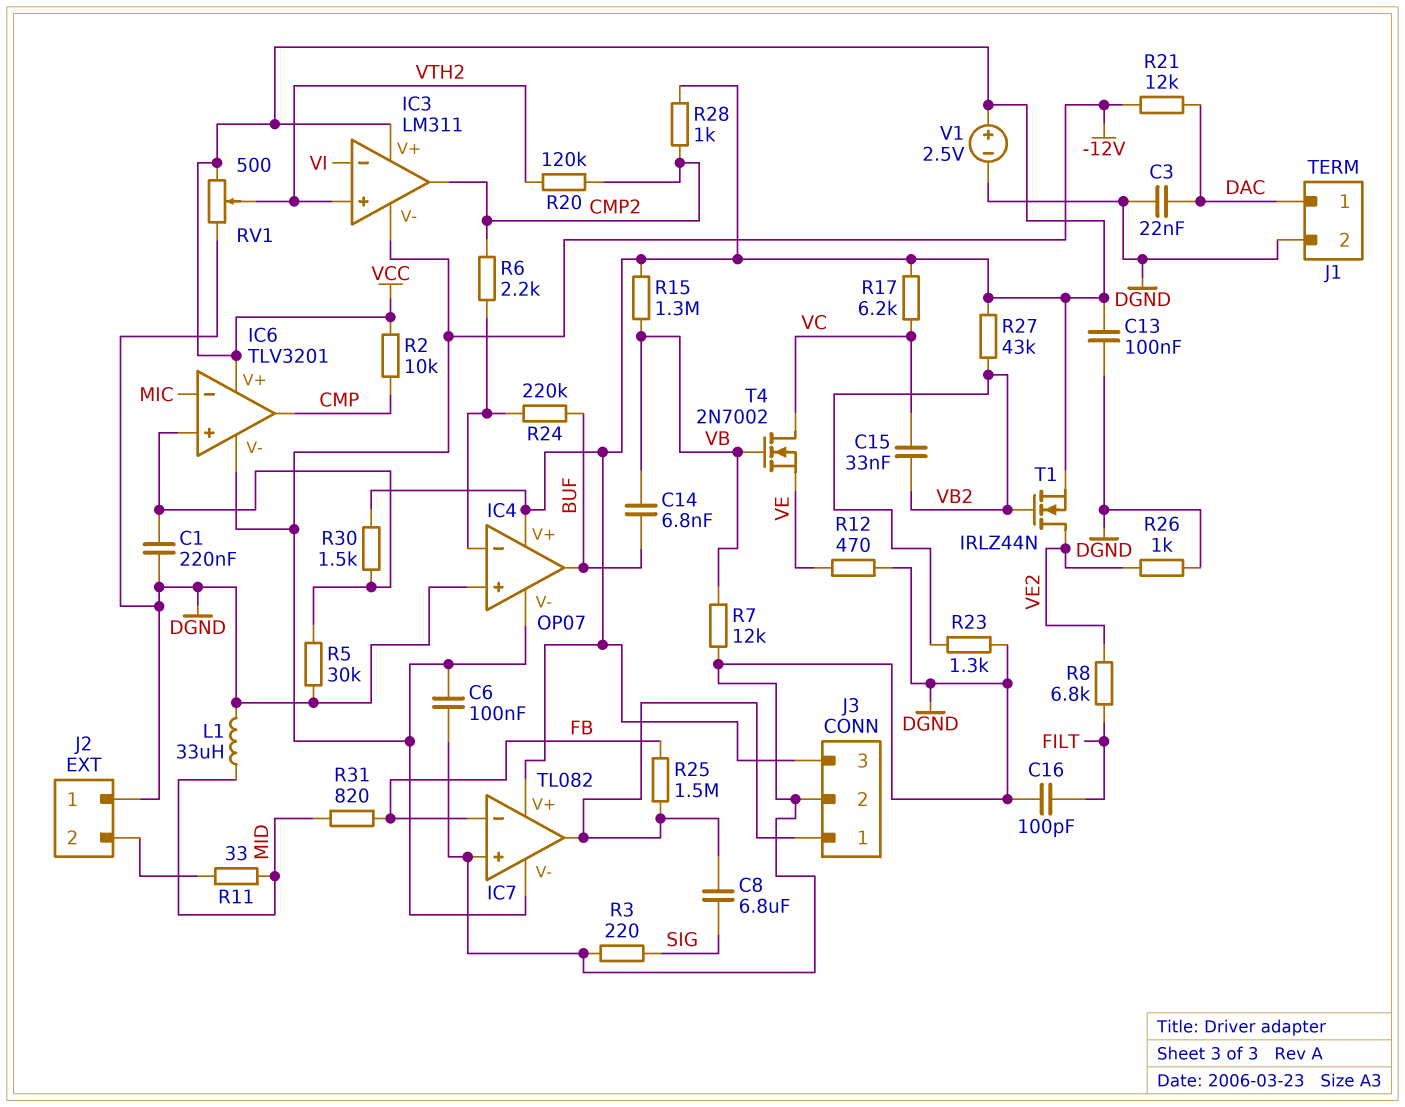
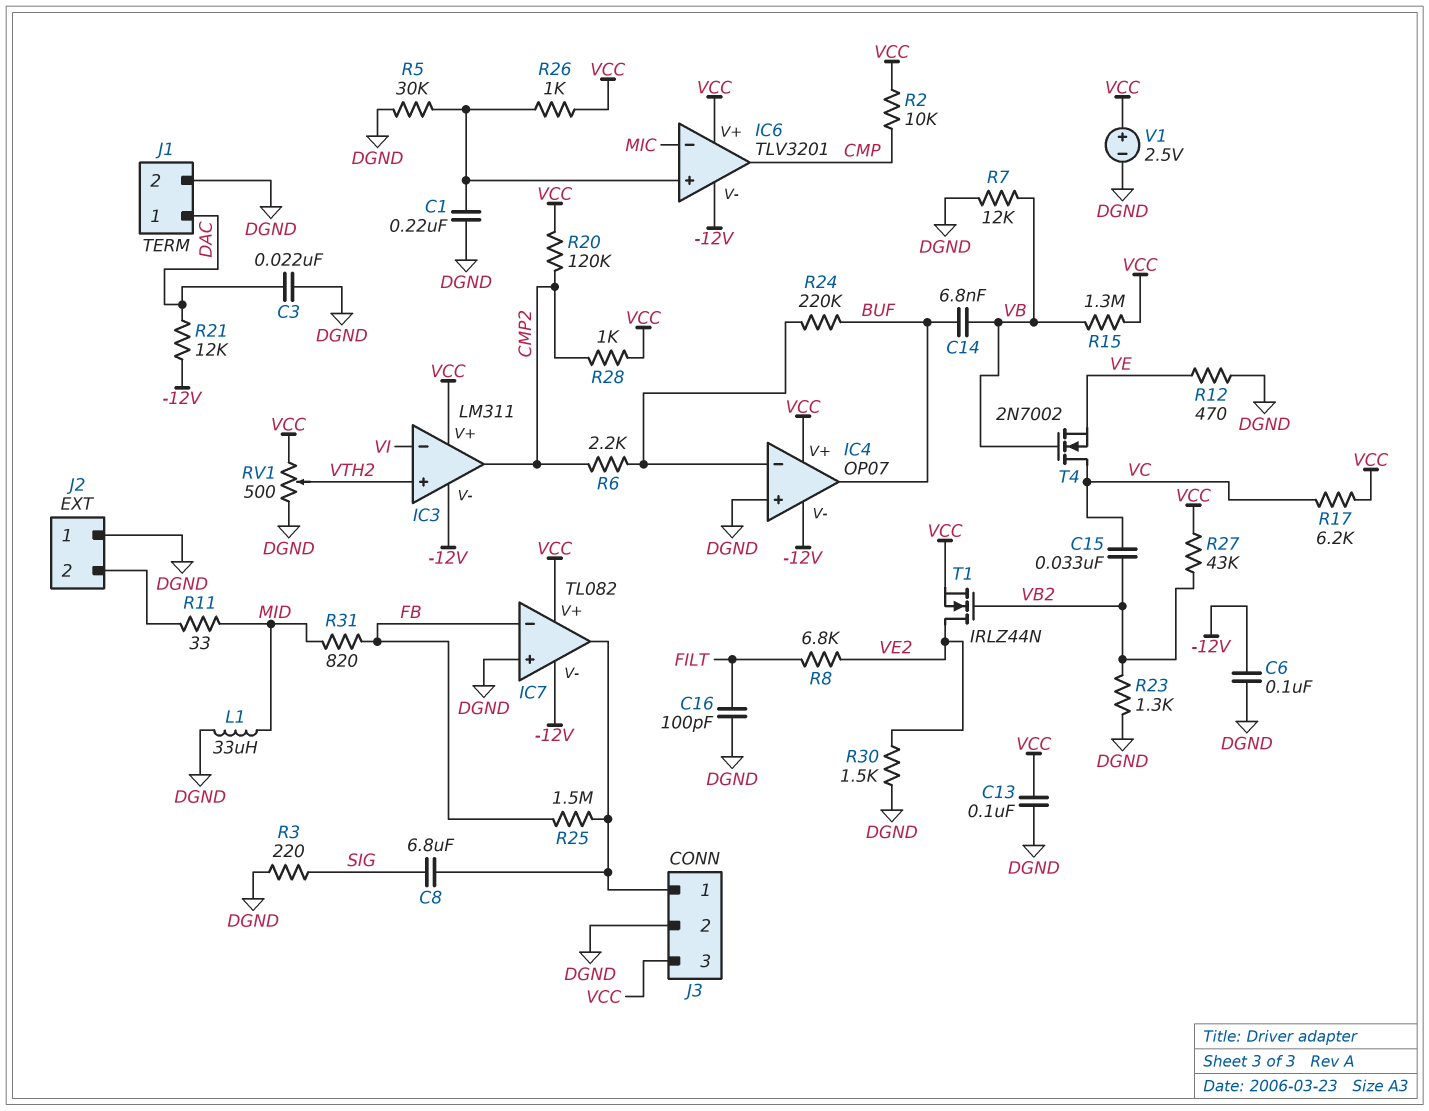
R20: 120k (CMP2, VTH2) -> 120k (CMP2, VCC)
R26: 1k (DGND, VE2) -> 1k (IC6/in+, VCC)
R30: 1.5k (IC6/in+, VCC) -> 1.5k (DGND, VE2)

